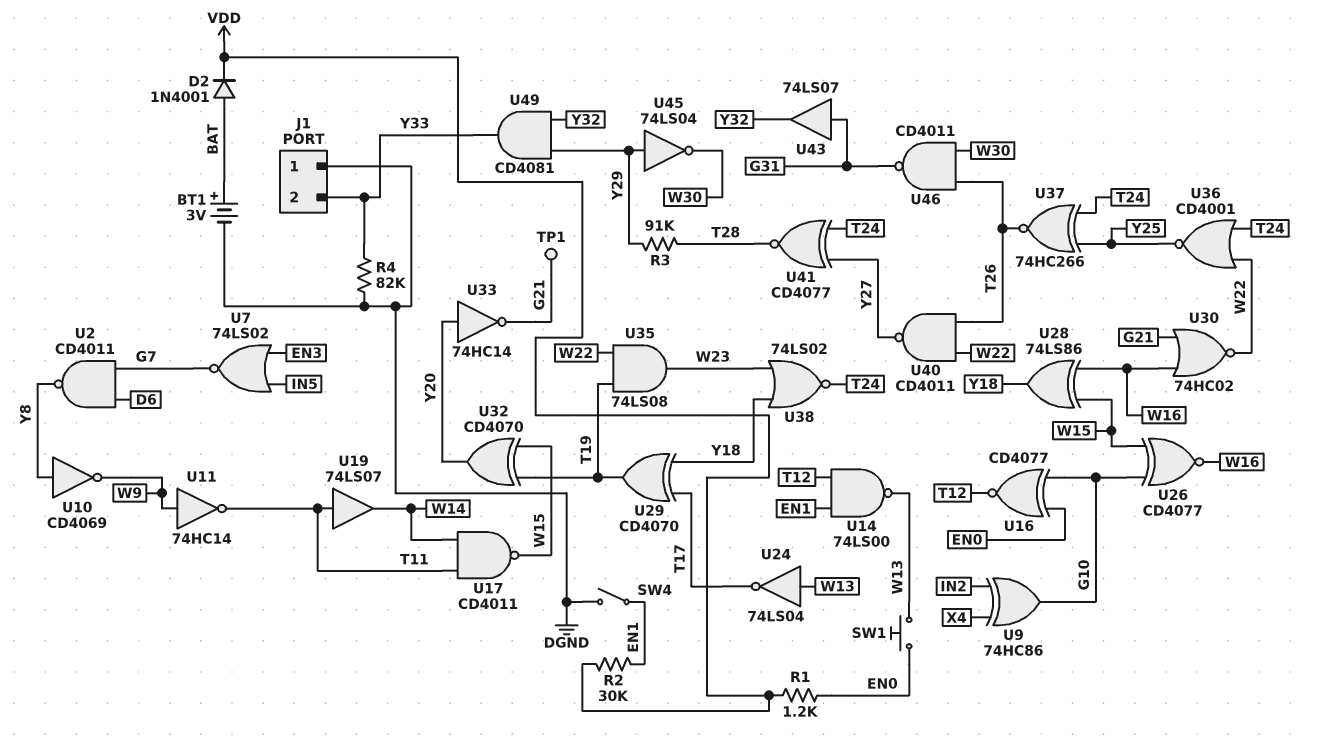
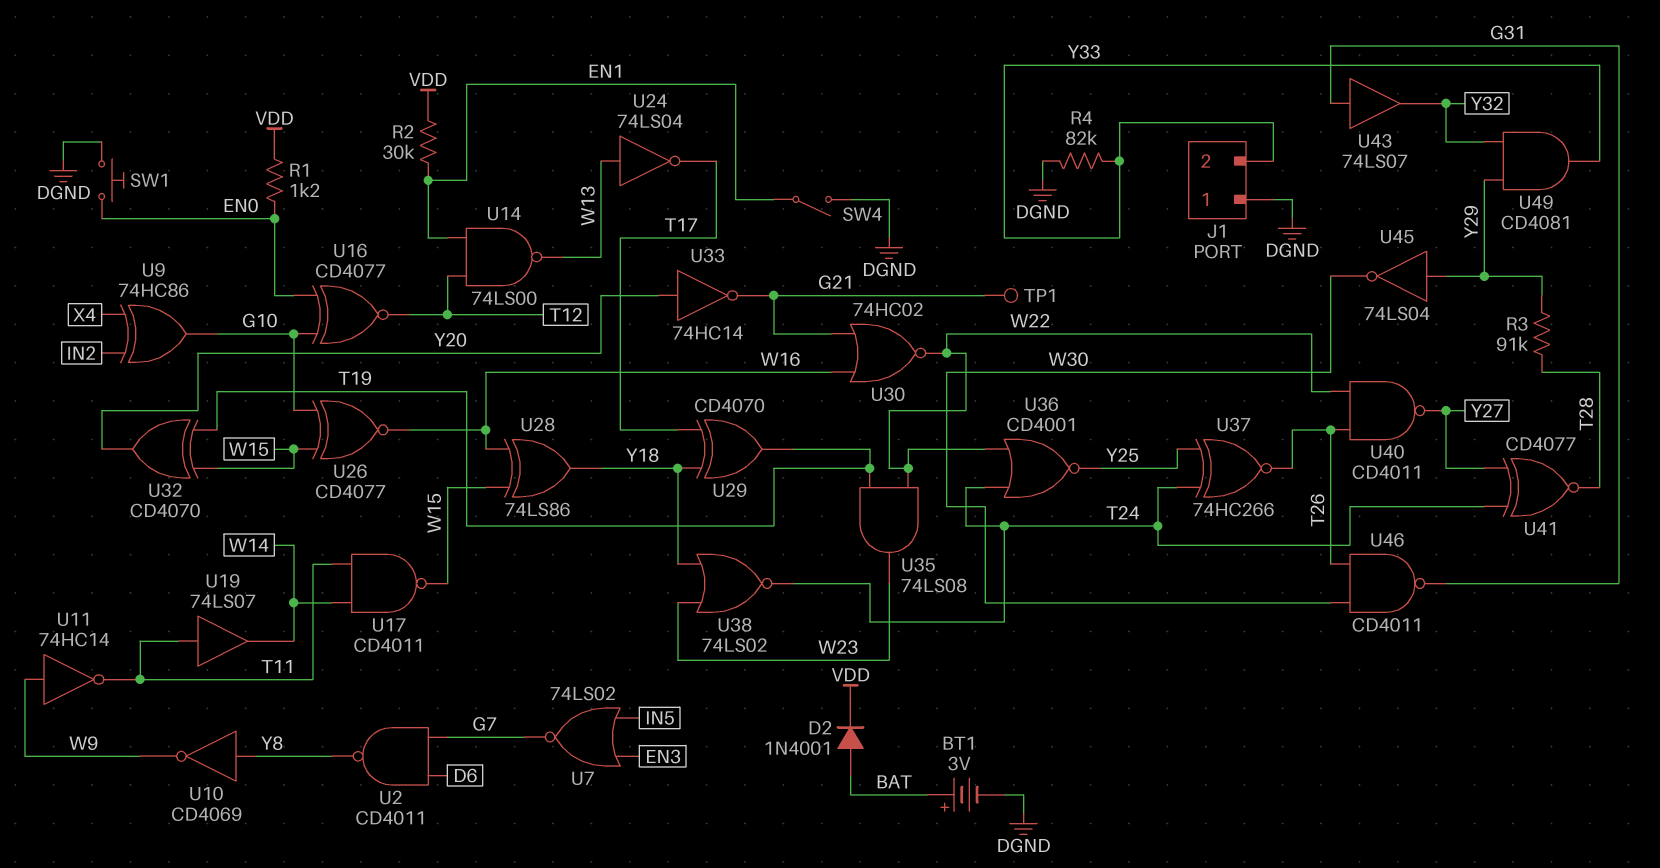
SW1: button (EN0, W13) -> button (DGND, EN0)

